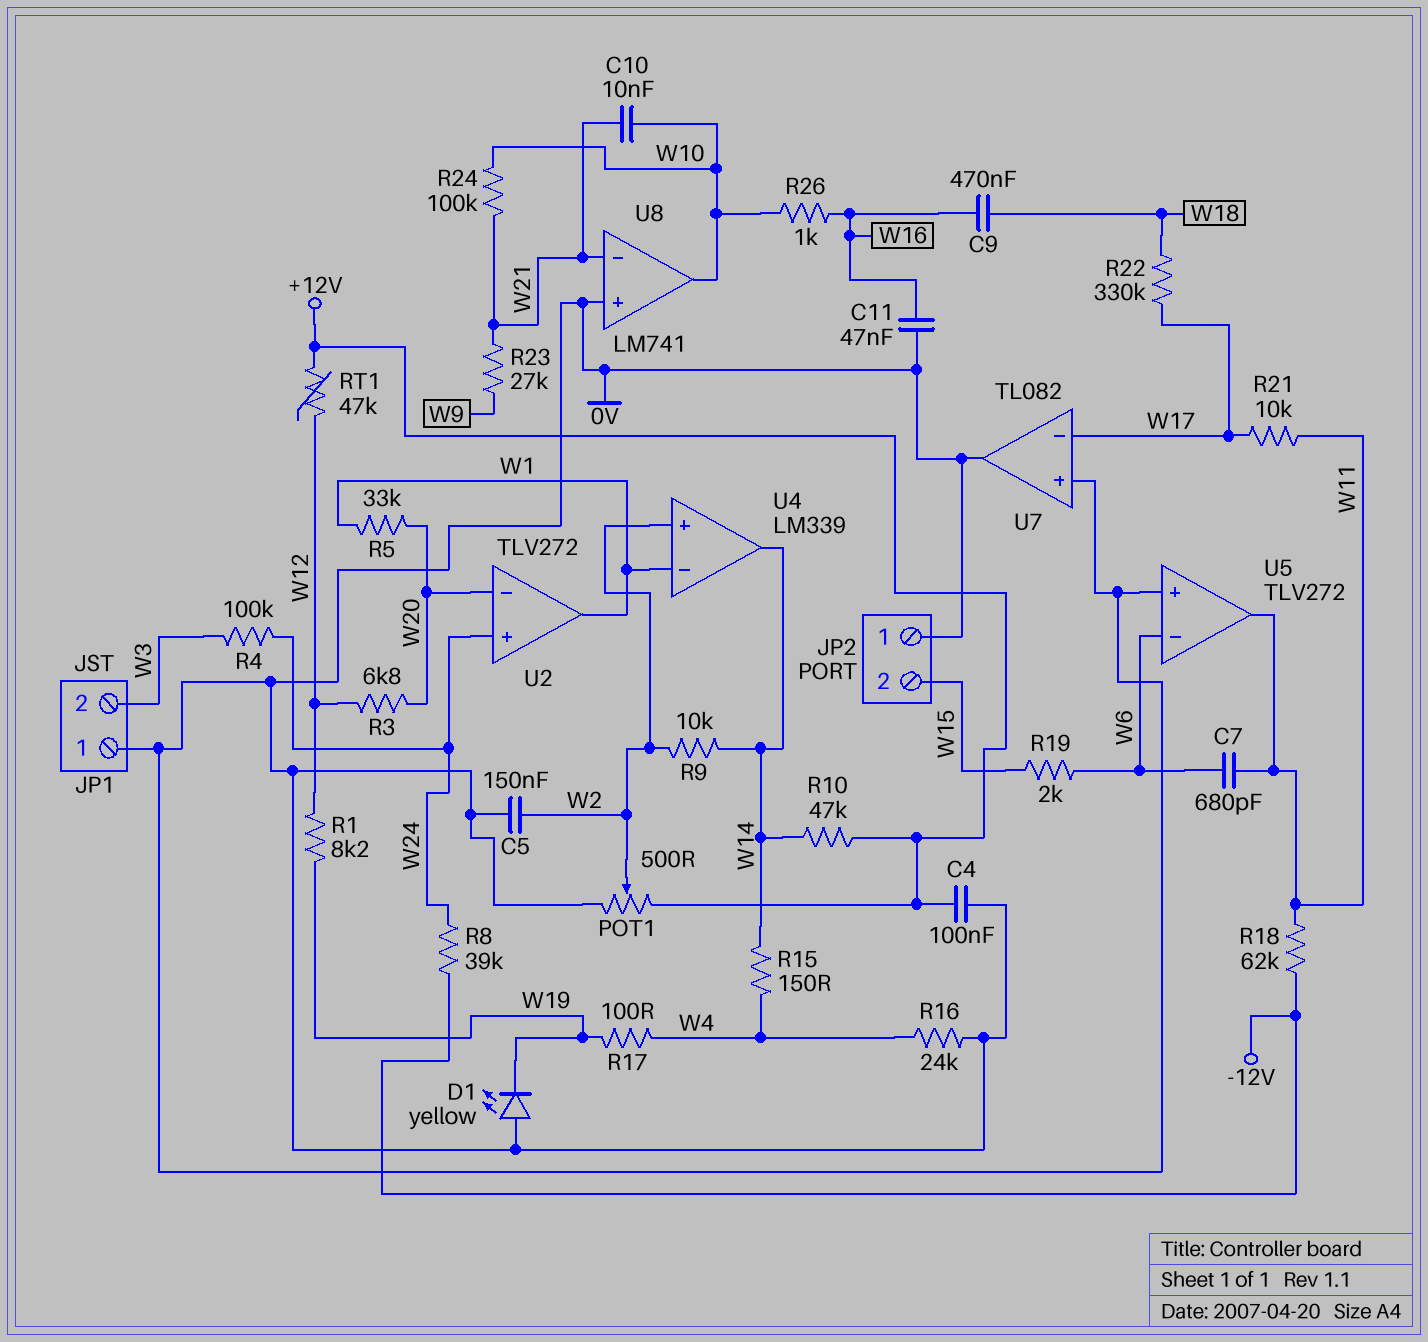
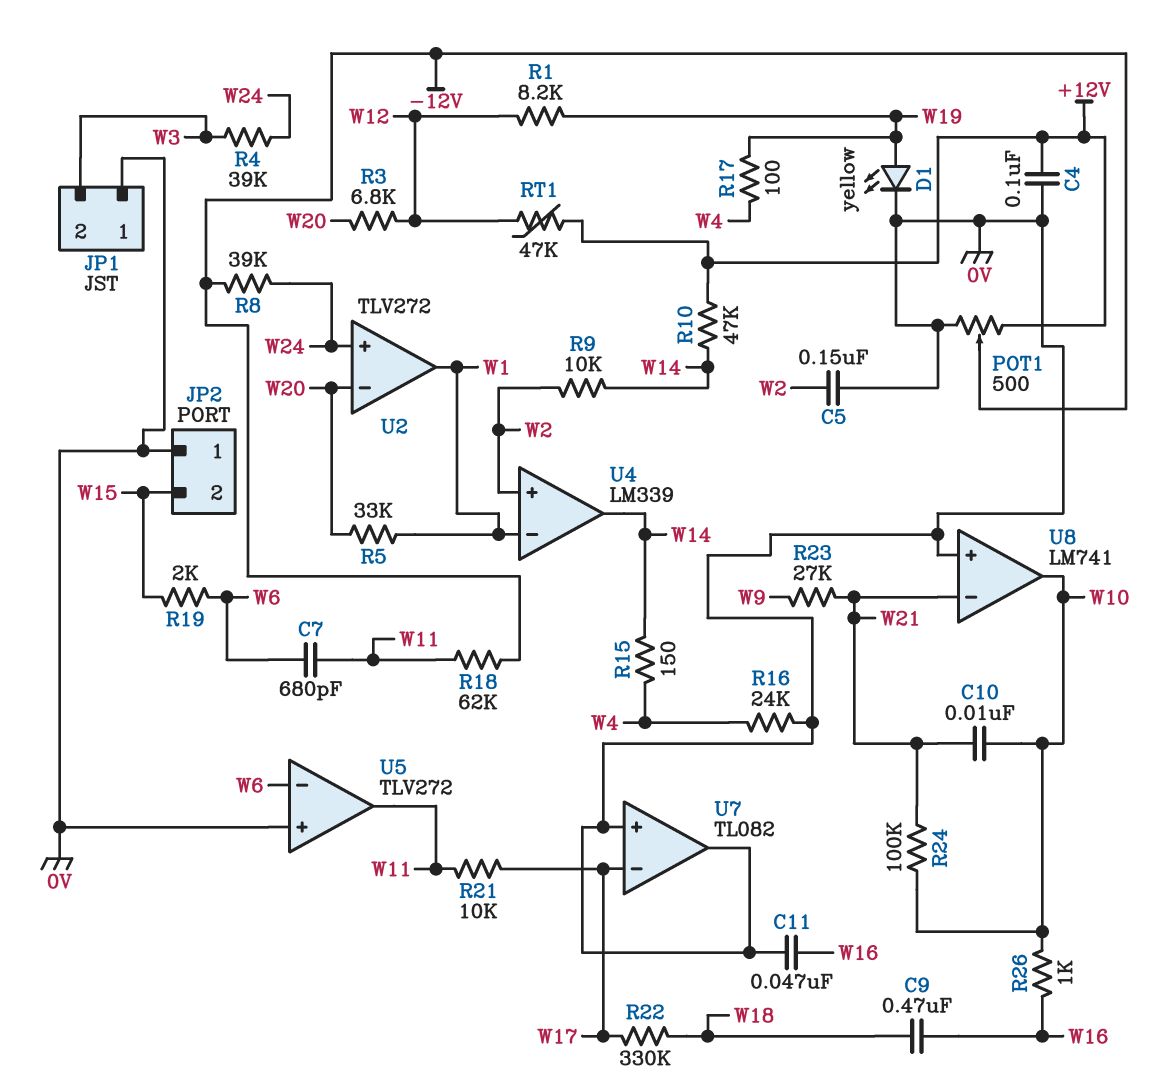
D1: LED yellow (A 0V, K W19) -> LED yellow (A W19, K 0V)
POT1: 500 (+12V, 0V, wiper W2) -> 500 (+12V, 0V, wiper -12V)
R4: 100k (W3, W24) -> 39k (W3, W24)

